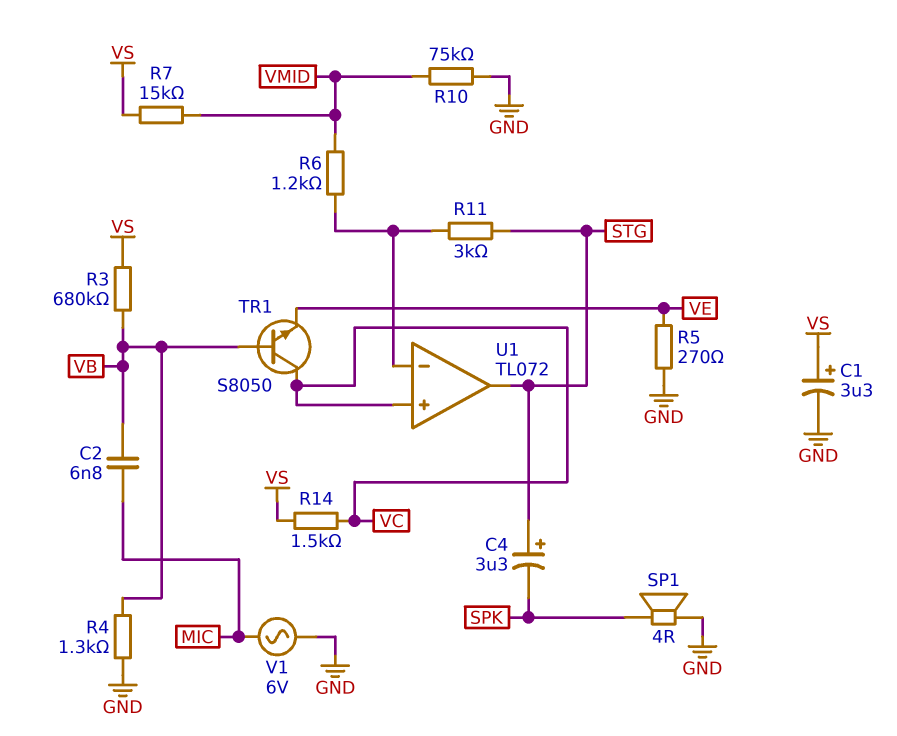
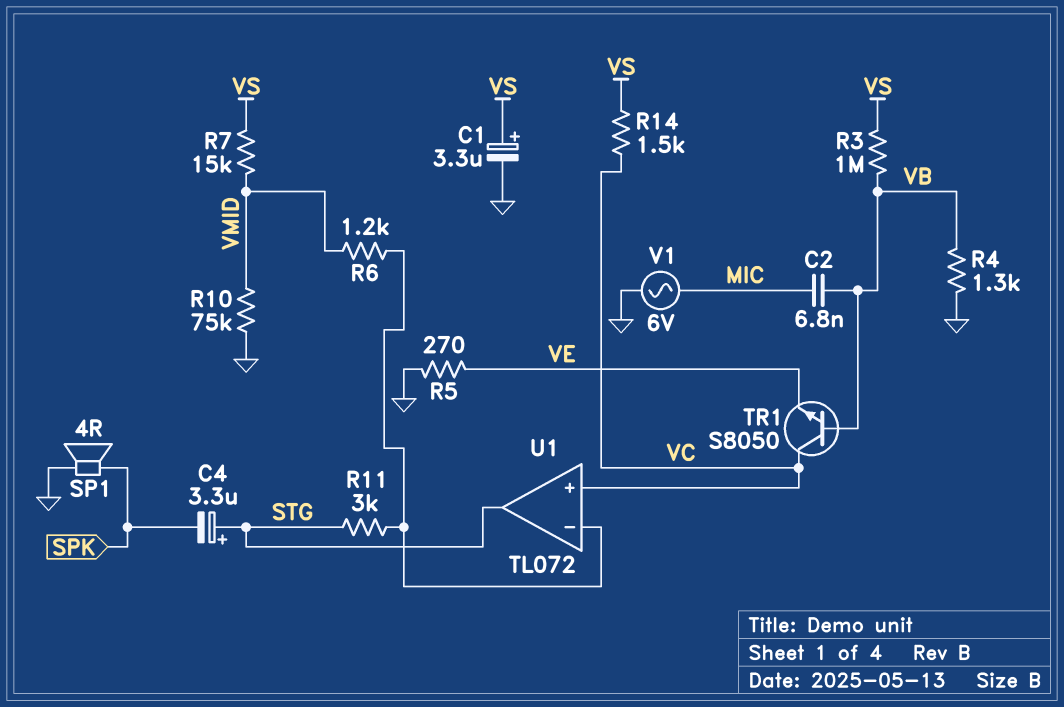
R3: 680k (VB, VS) -> 1M (VB, VS)

